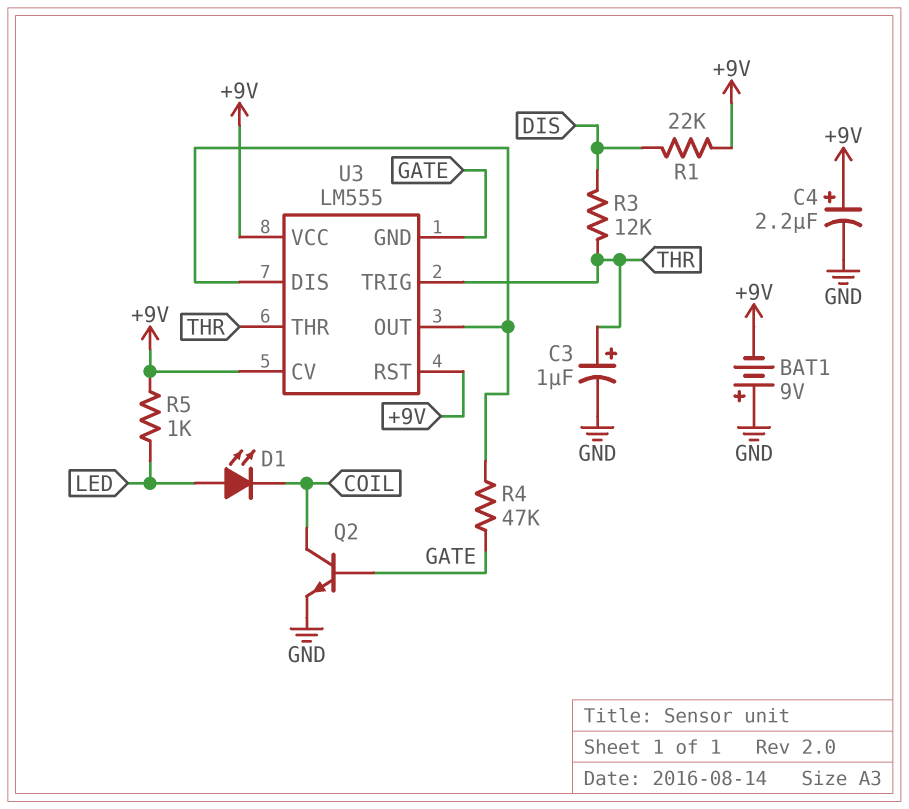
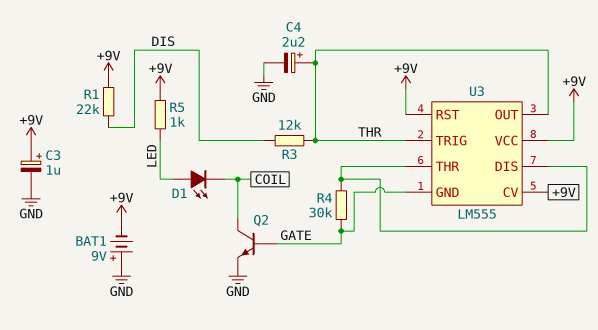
C3: 1uF (plus THR, minus GND) -> 1uF (plus +9V, minus GND)
C4: 2.2uF (plus +9V, minus GND) -> 2.2uF (plus THR, minus GND)
R4: 47k (GATE, U3/DIS) -> 30k (GATE, U3/DIS)
U3 pin OUT: U3/DIS -> THR
U3 pin THR: THR -> U3/DIS

